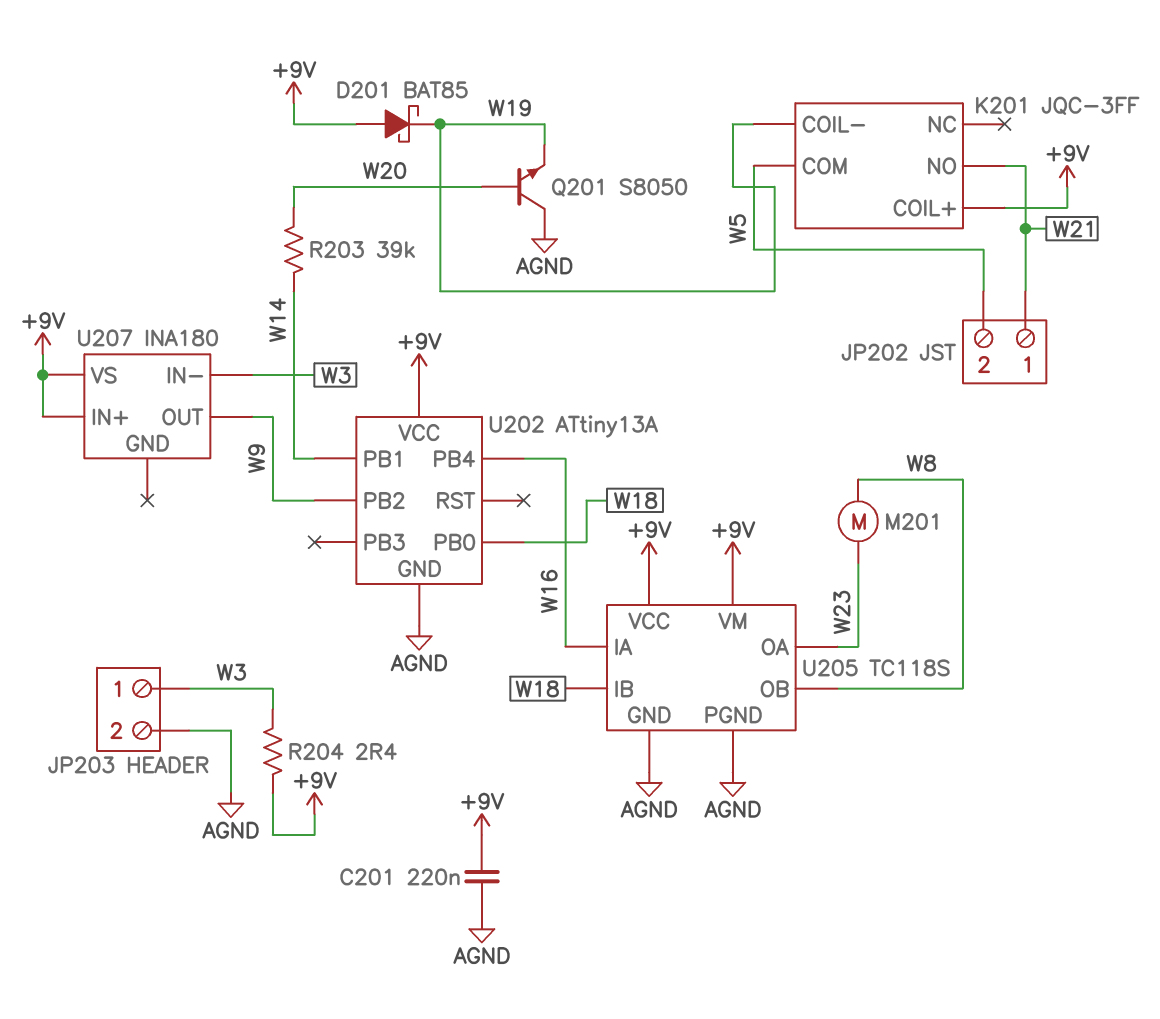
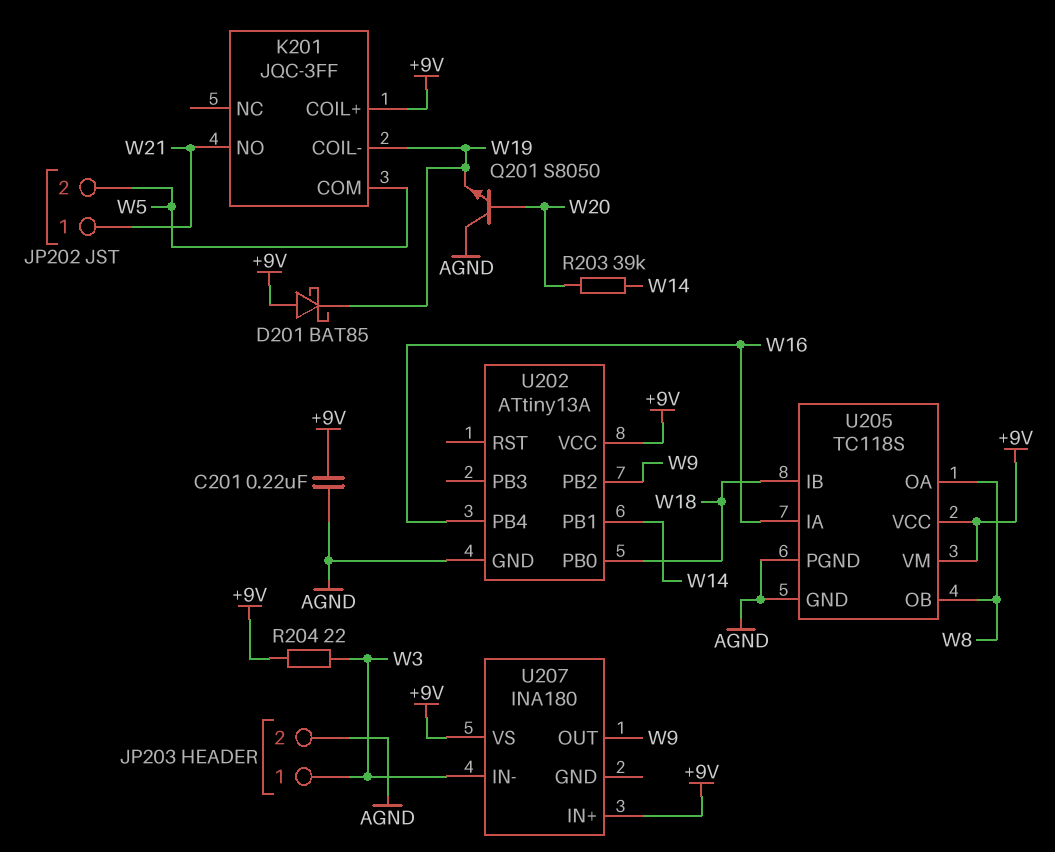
M201: motor (W8, W23) -> none
R204: 2.4 (+9V, W3) -> 22 (+9V, W3)
U205 pin OA: W23 -> W8

